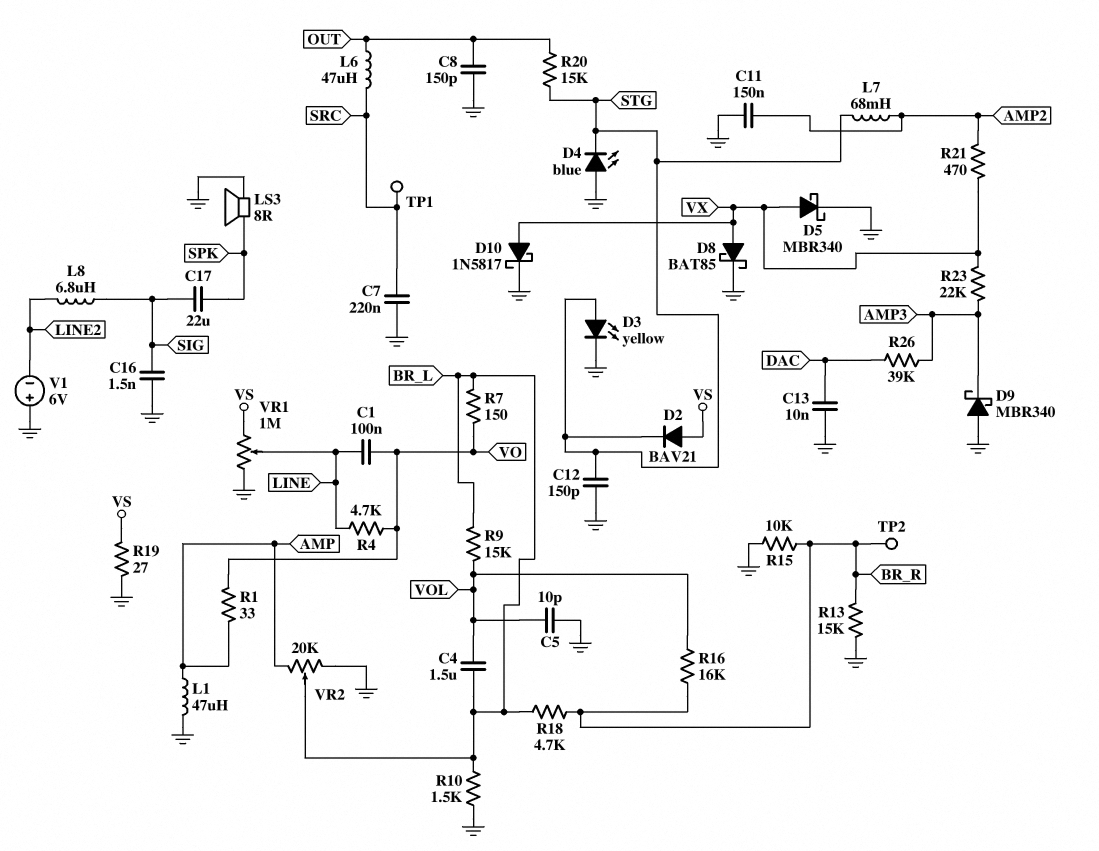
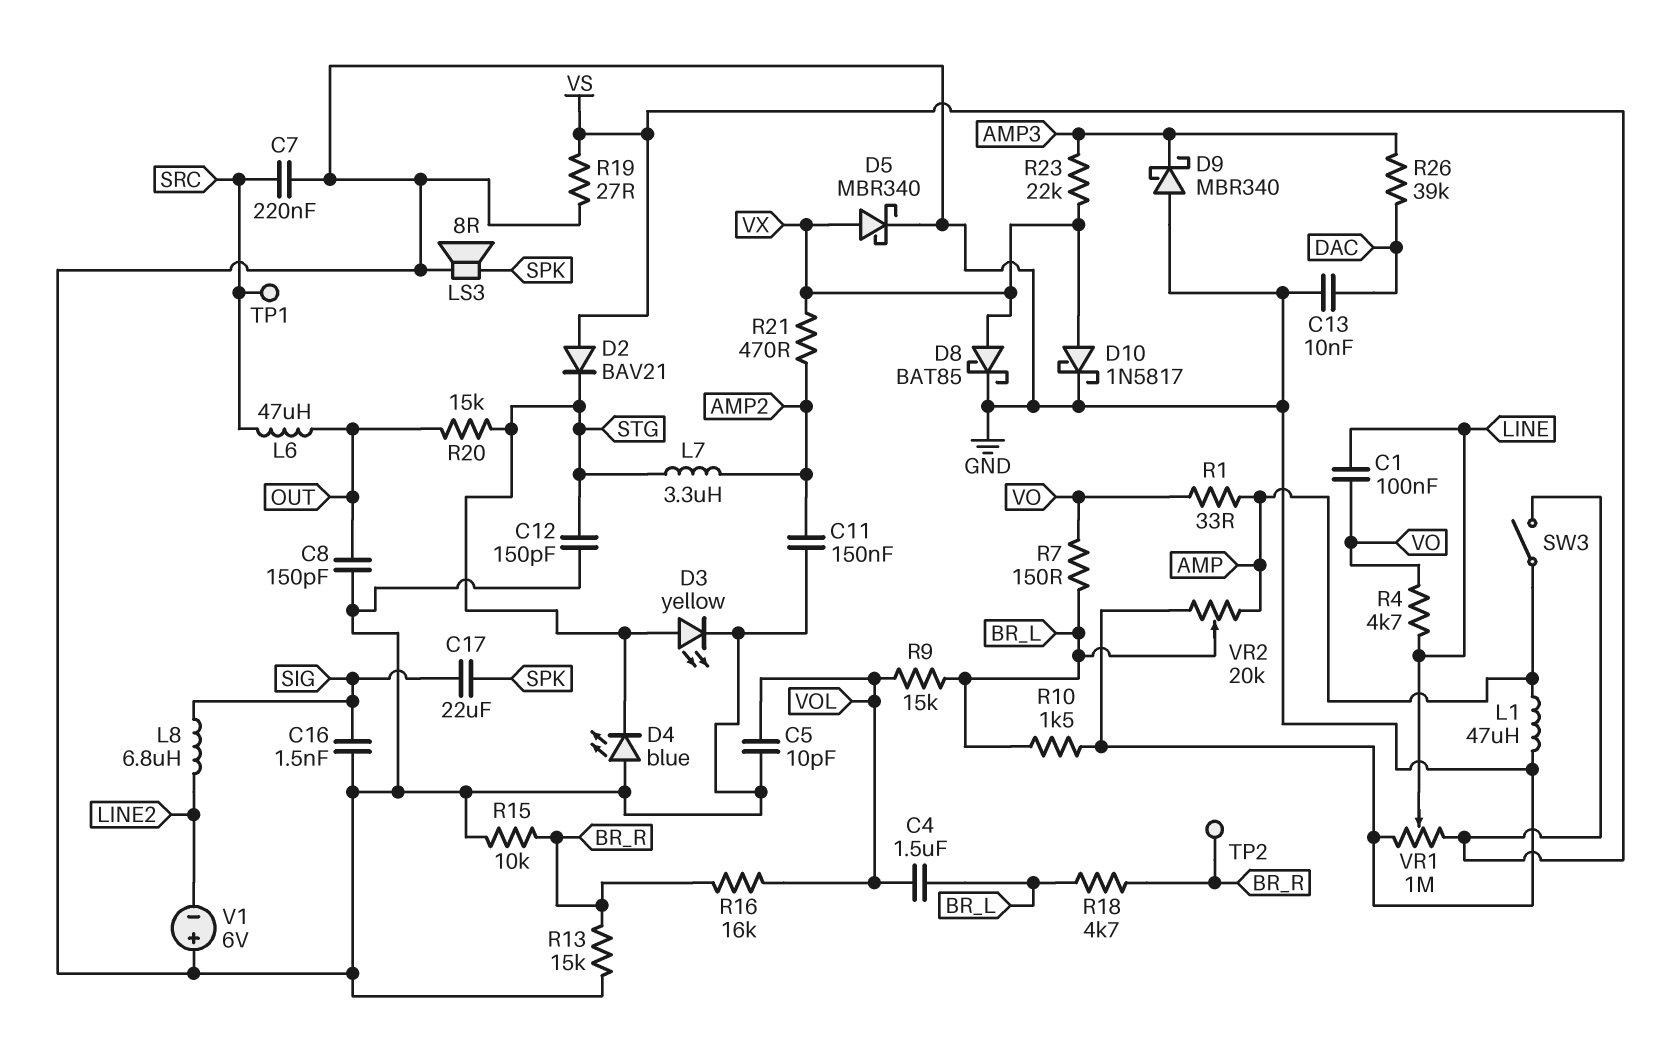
L7: 68mH (AMP2, STG) -> 3.3uH (AMP2, STG)
SW3: none -> switch (AMP, VS)

